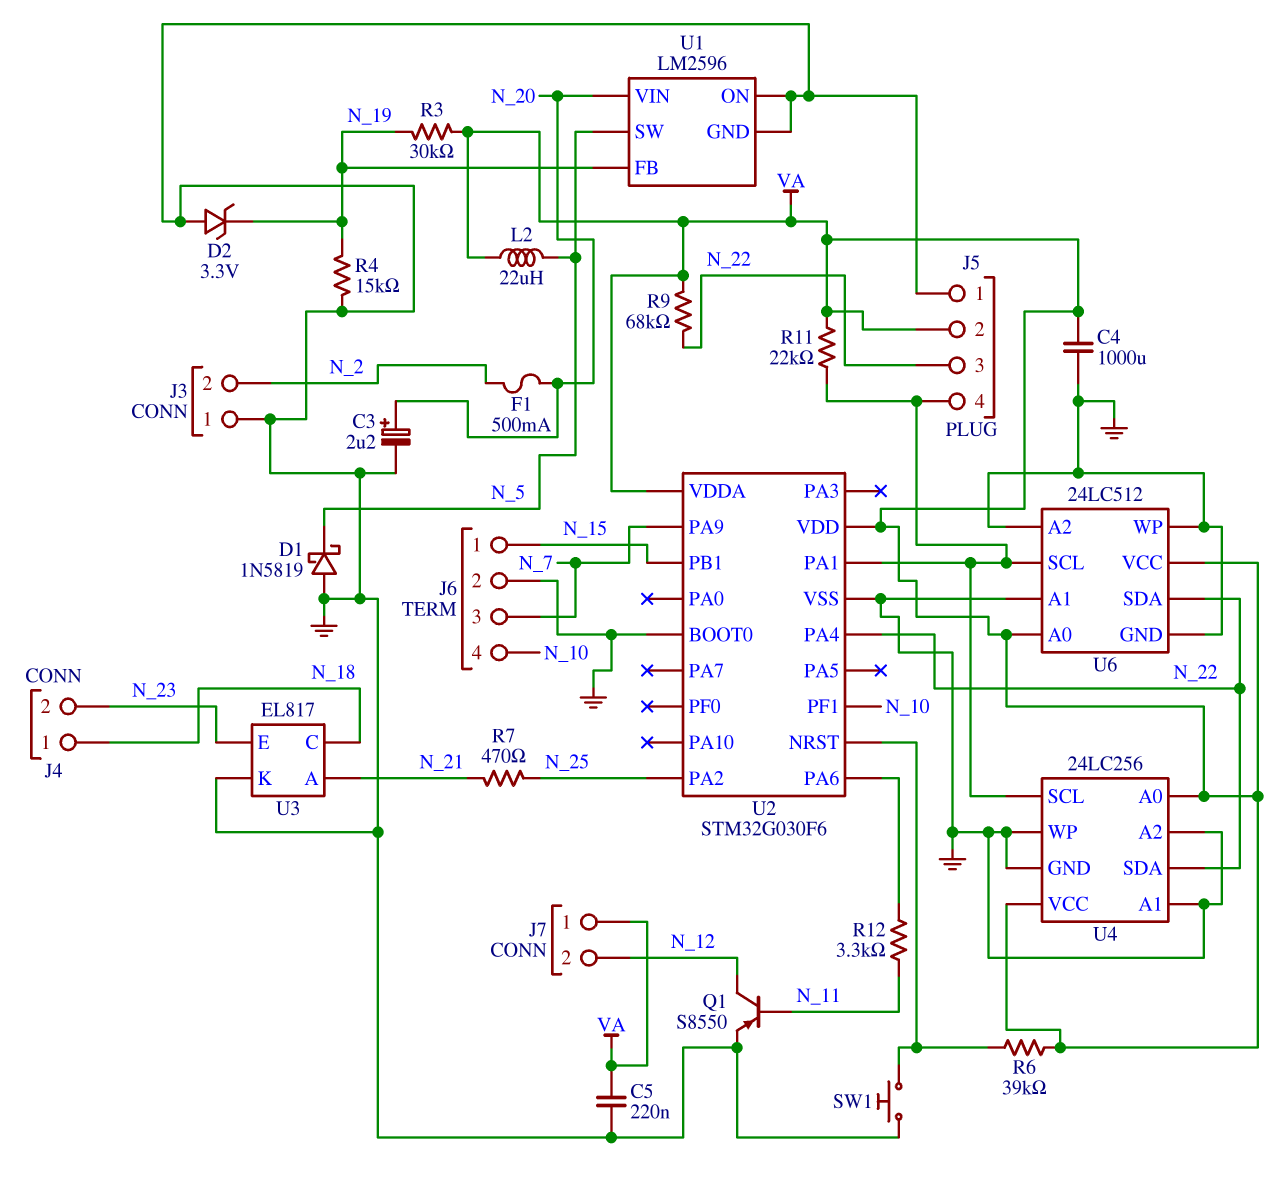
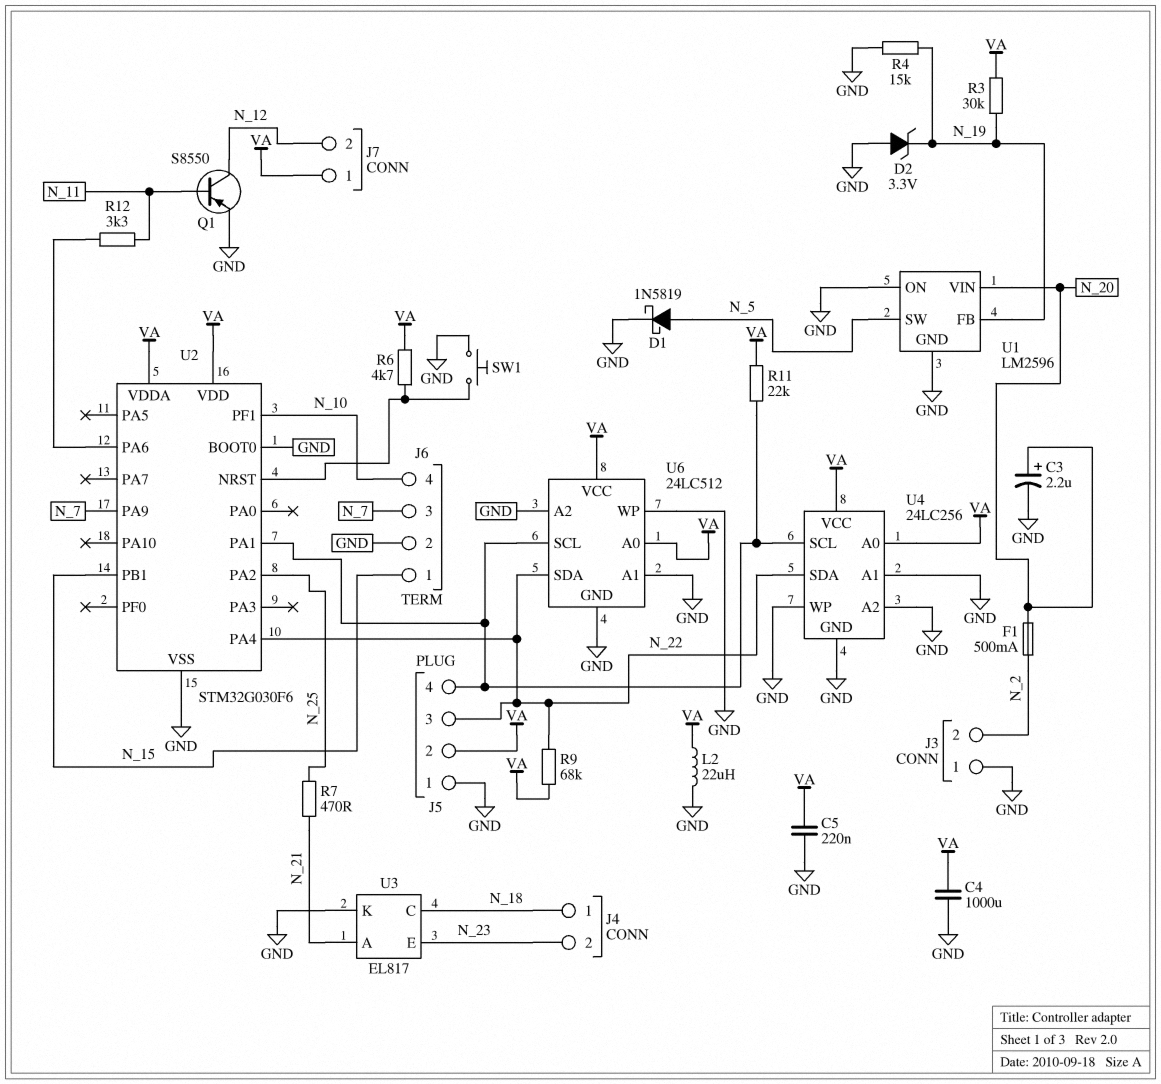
D1: schottky 1N5819 (A GND, K N_5) -> schottky 1N5819 (A N_5, K GND)
L2: 22uH (N_5, VA) -> 22uH (GND, VA)
R6: 39k (U2/NRST, VA) -> 4.7k (U2/NRST, VA)

